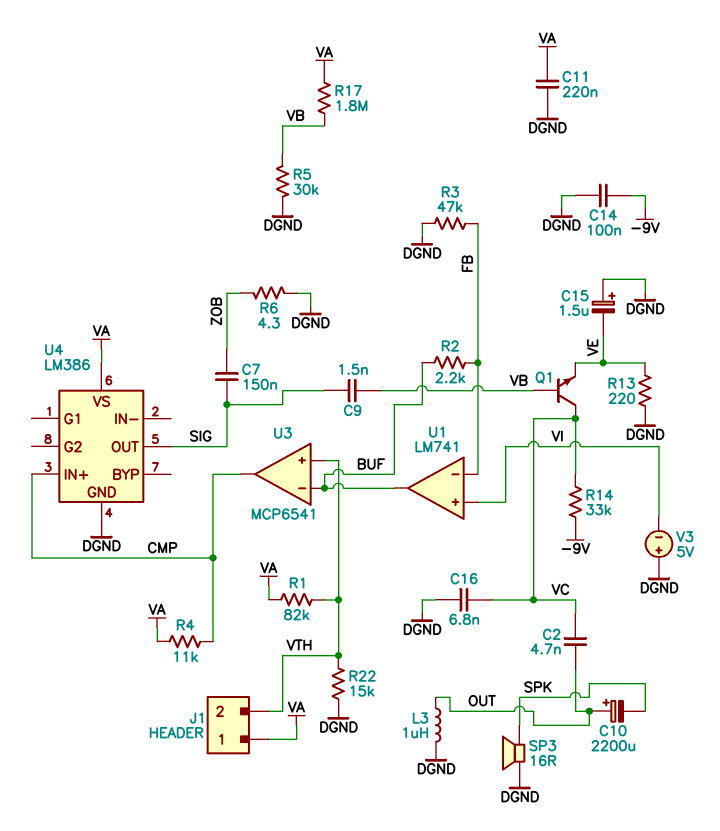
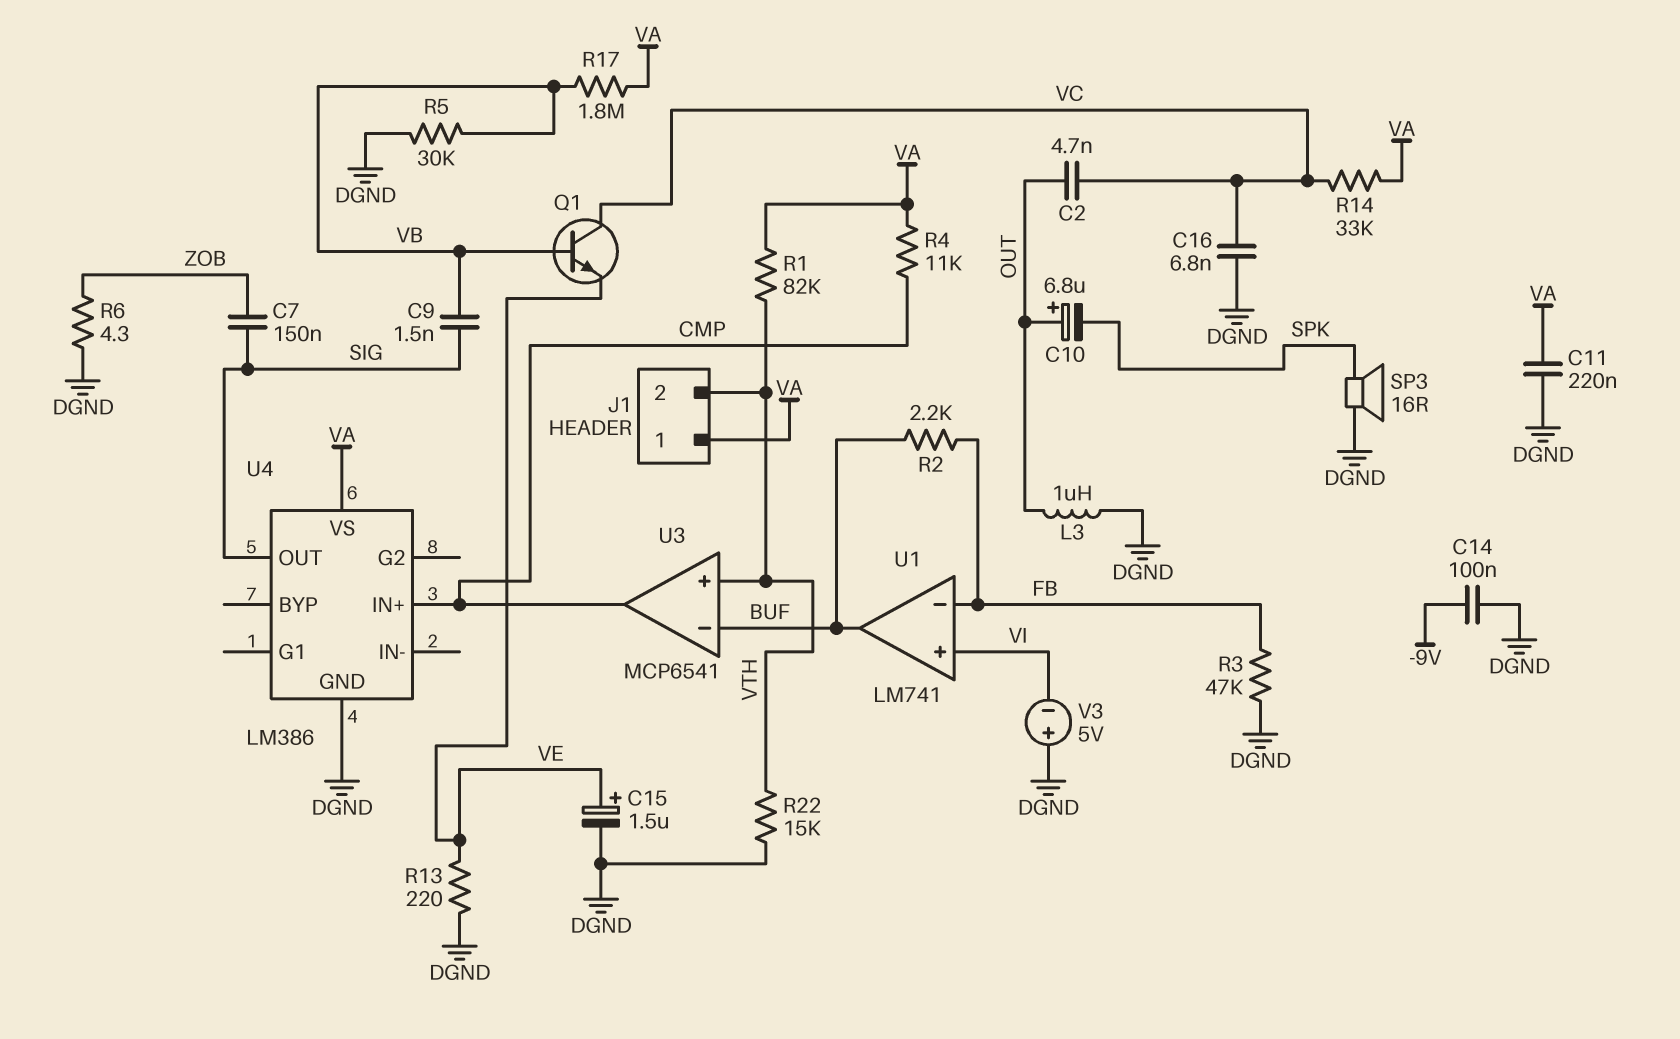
C10: 2200uF (plus OUT, minus SPK) -> 6.8uF (plus OUT, minus SPK)
C15: 1.5uF (plus DGND, minus VE) -> 1.5uF (plus VE, minus DGND)
R14: 33k (-9V, VC) -> 33k (VA, VC)

